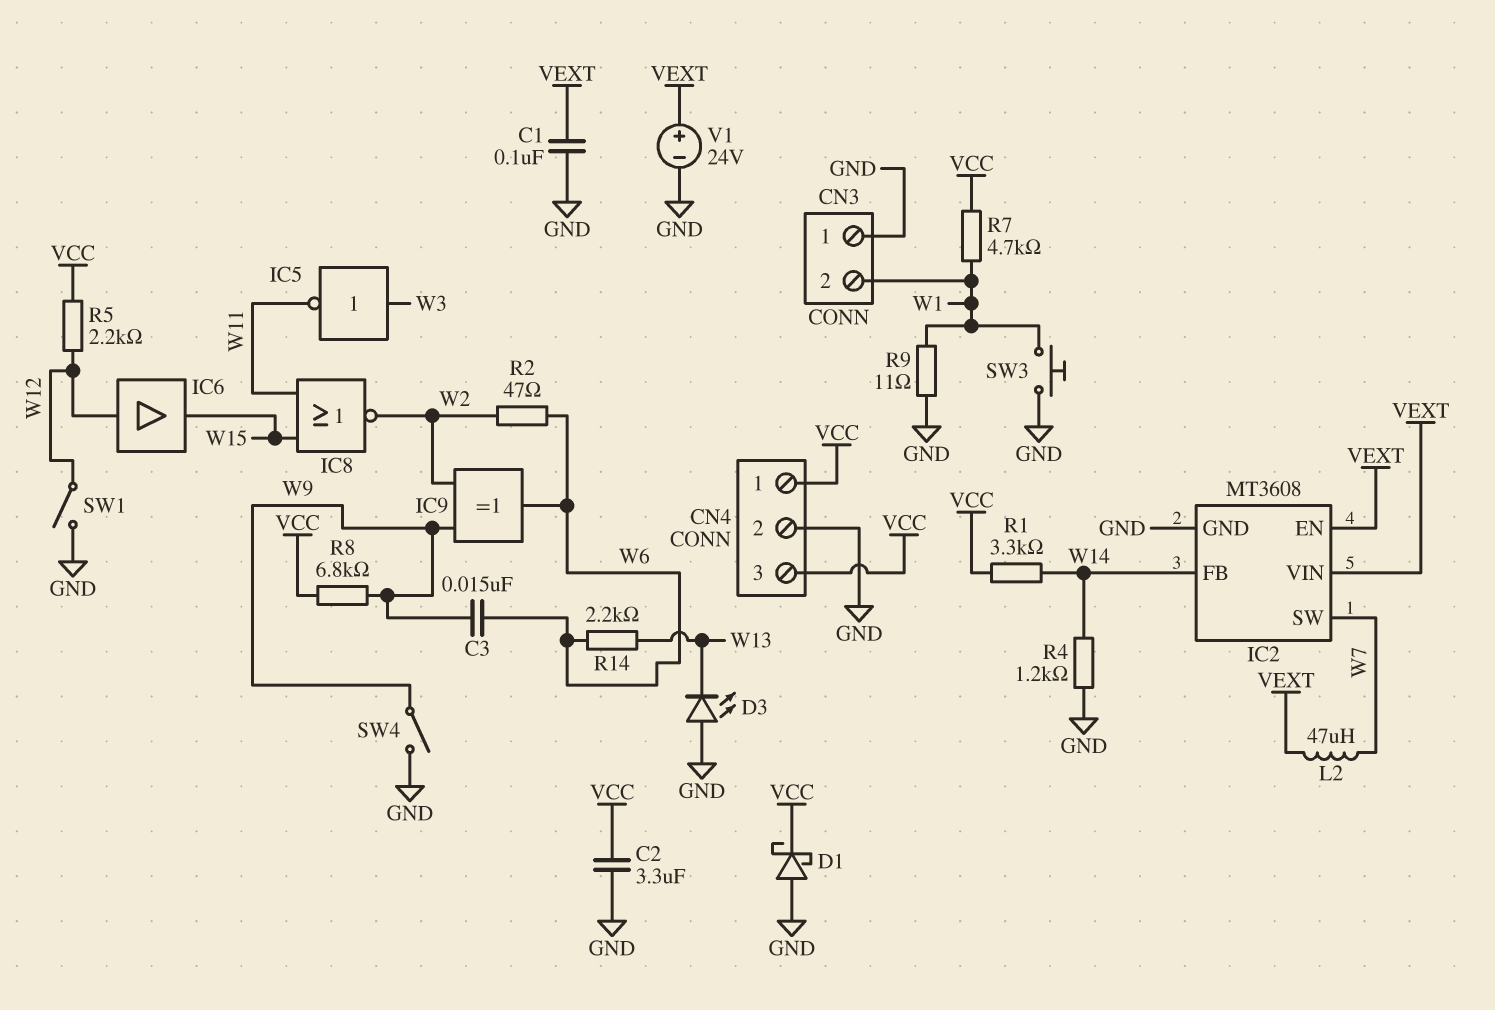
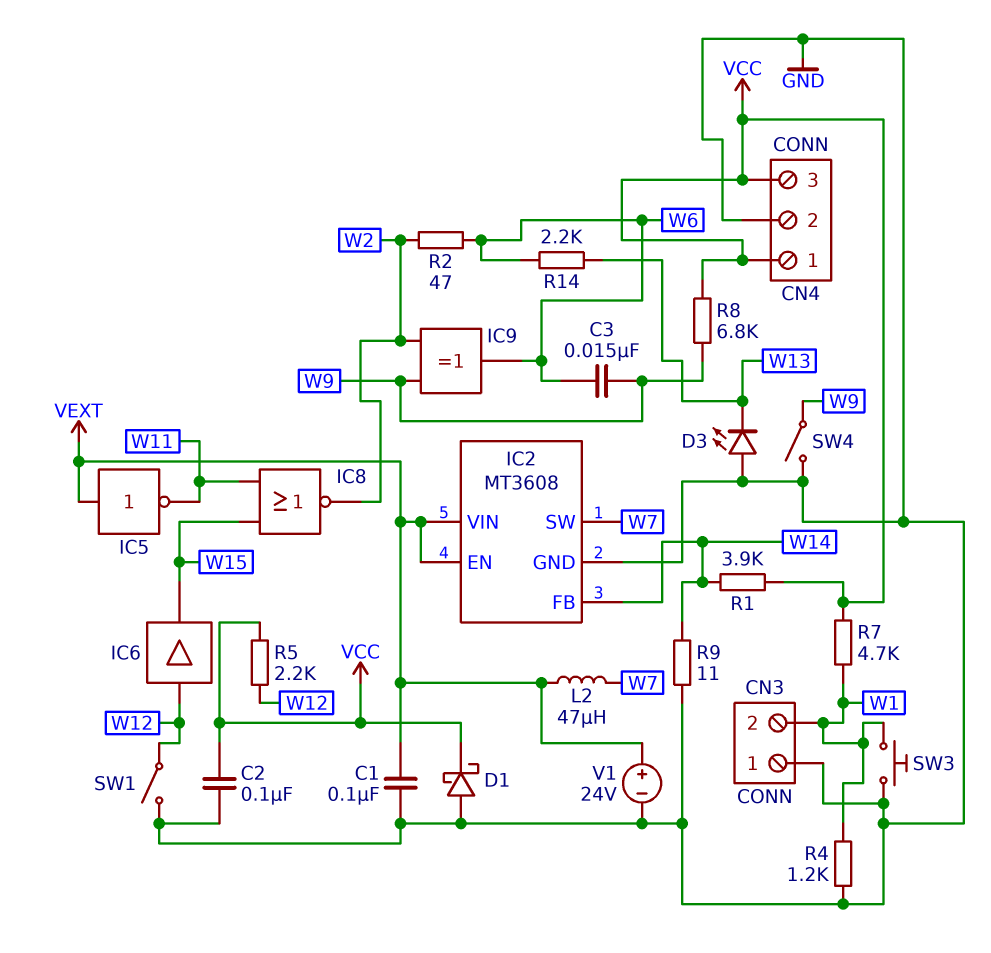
C2: 3.3uF (GND, VCC) -> 100nF (GND, VCC)
IC5: NOT (in W3, out W11) -> NOT (in VEXT, out W11)
R1: 3.3k (VCC, W14) -> 3.9k (VCC, W14)
R4: 1.2k (GND, W14) -> 1.2k (GND, W1)
R9: 11 (GND, W1) -> 11 (GND, W14)

